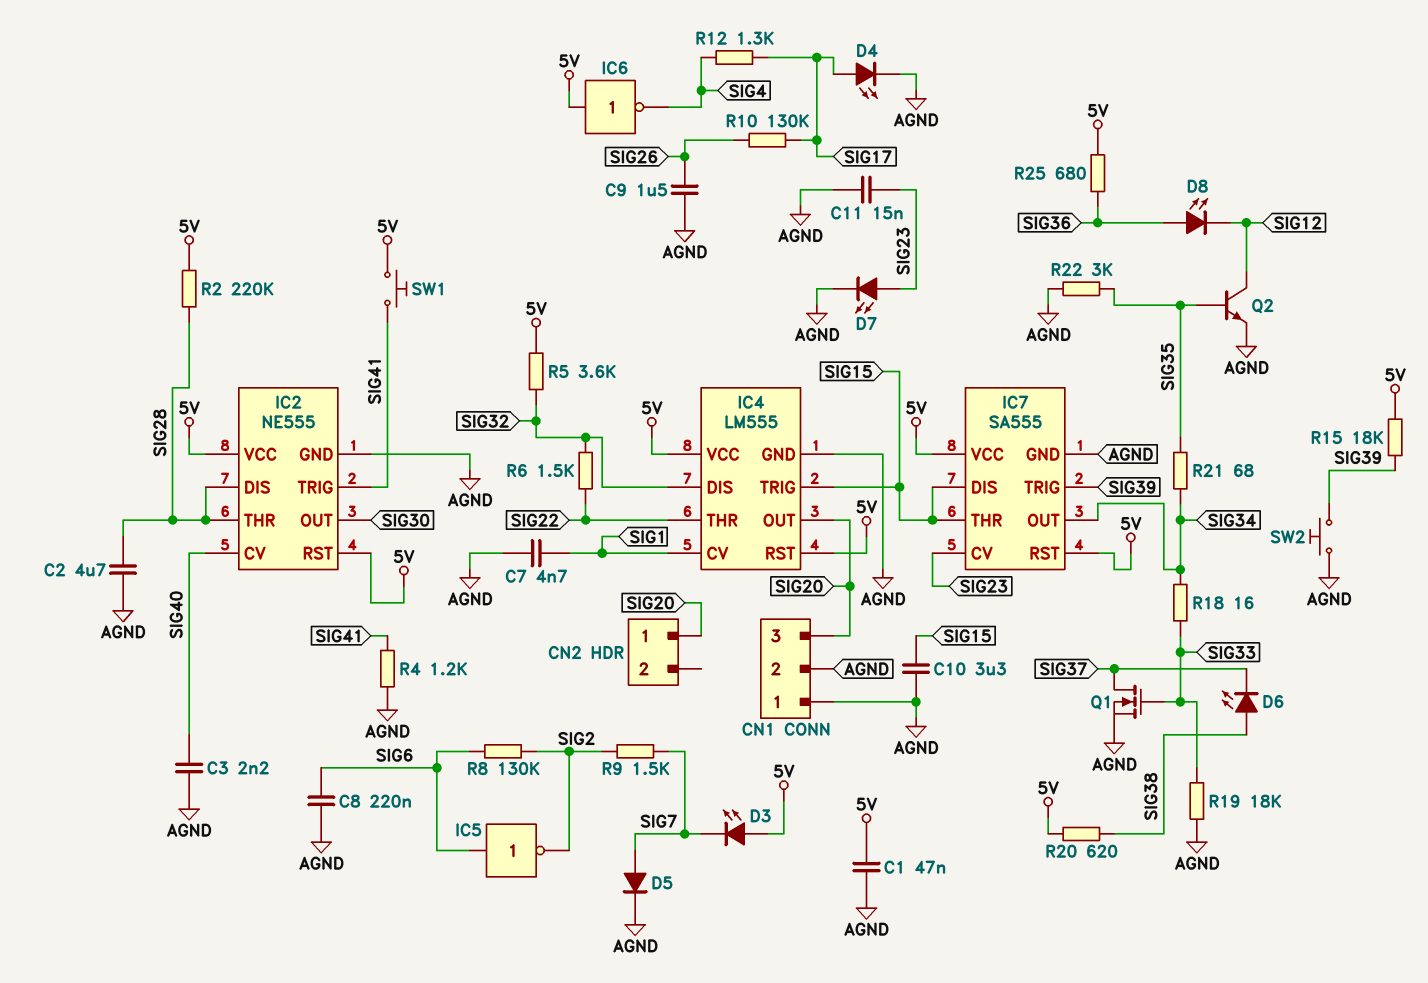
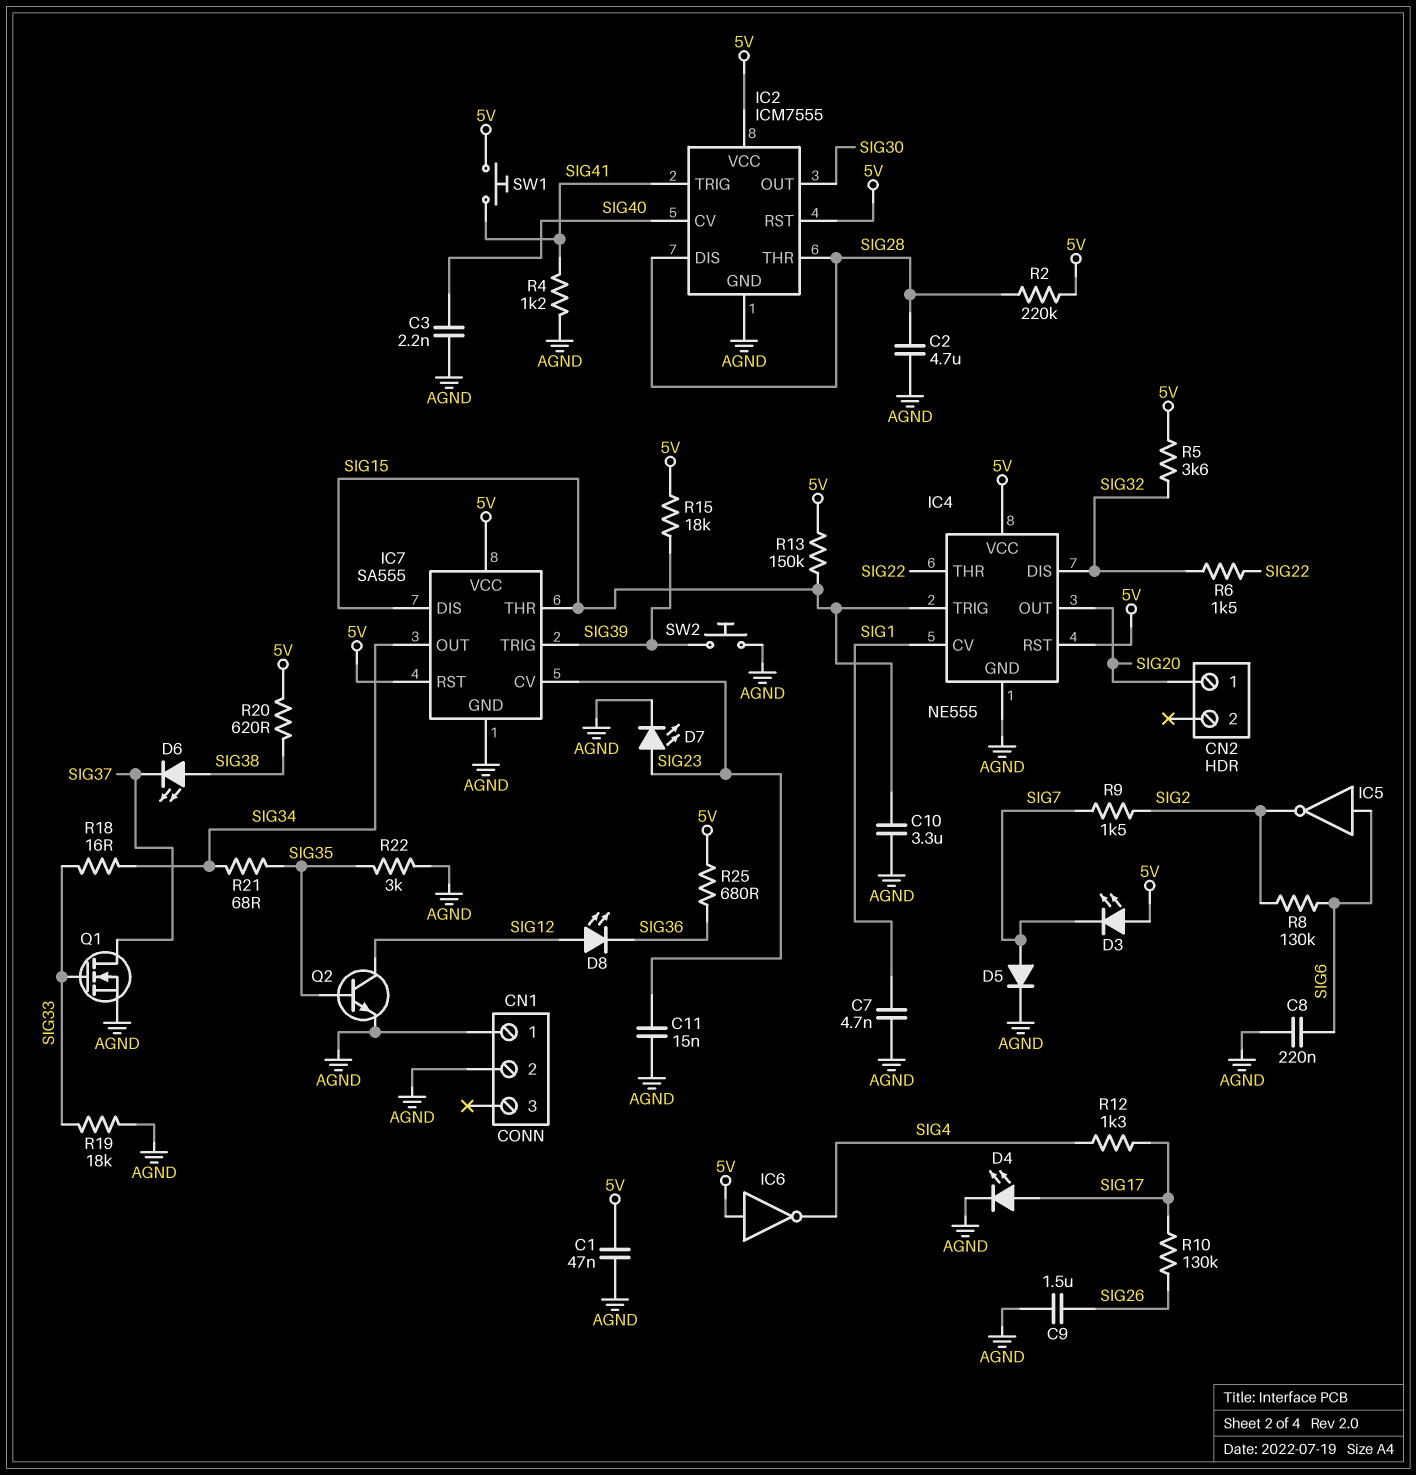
CN1 pin 3: SIG20 -> none
D8: LED (A SIG36, K SIG12) -> LED (A SIG12, K SIG36)
IC2: NE555 -> ICM7555
IC4: LM555 -> NE555
R13: none -> 150k (5V, SIG15)

